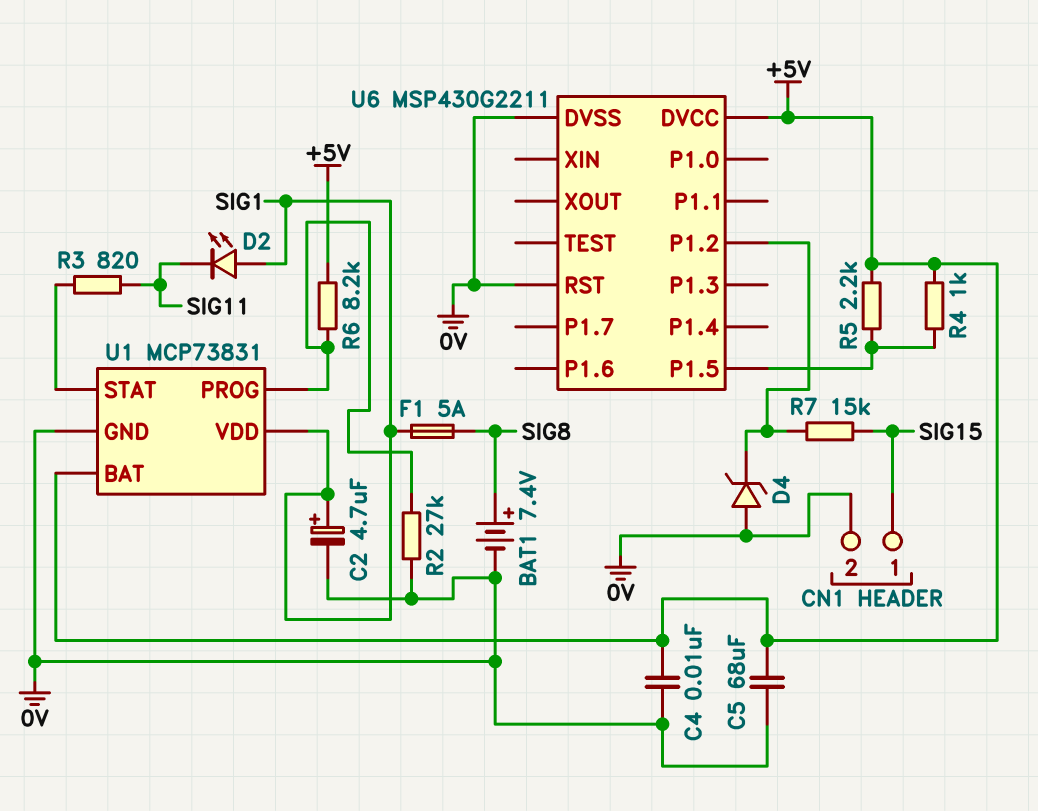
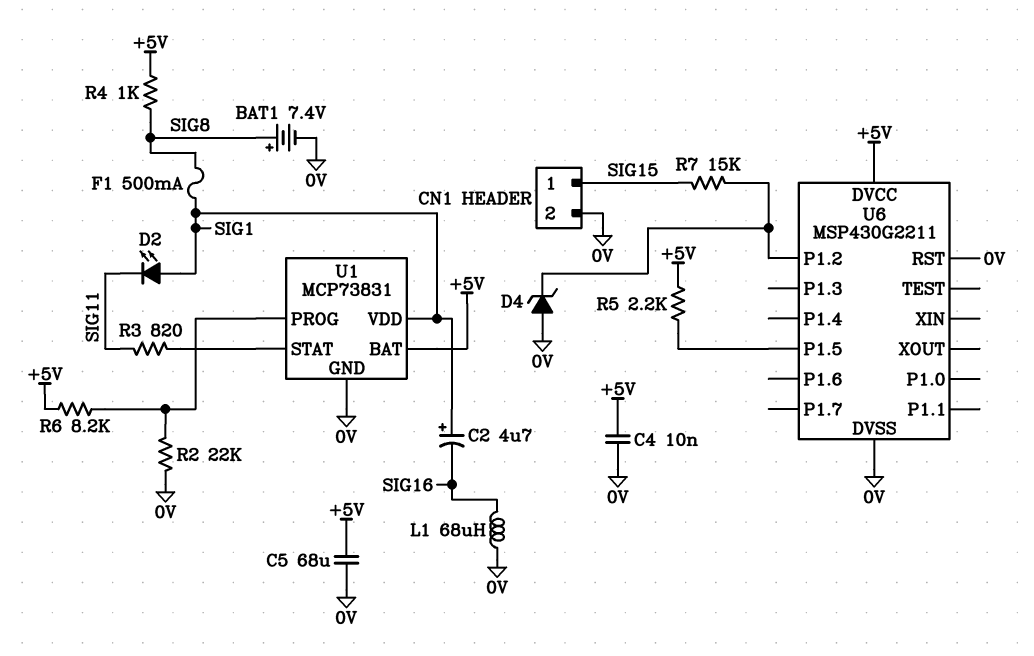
C2: 4.7uF (plus SIG1, minus 0V) -> 4.7uF (plus SIG1, minus SIG16)
F1: 5A (SIG1, SIG8) -> 500mA (SIG1, SIG8)
L1: none -> 68uH (0V, SIG16)
R2: 27k (0V, U1/PROG) -> 22k (0V, U1/PROG)
R4: 1k (+5V, U6/P1.5) -> 1k (+5V, SIG8)

